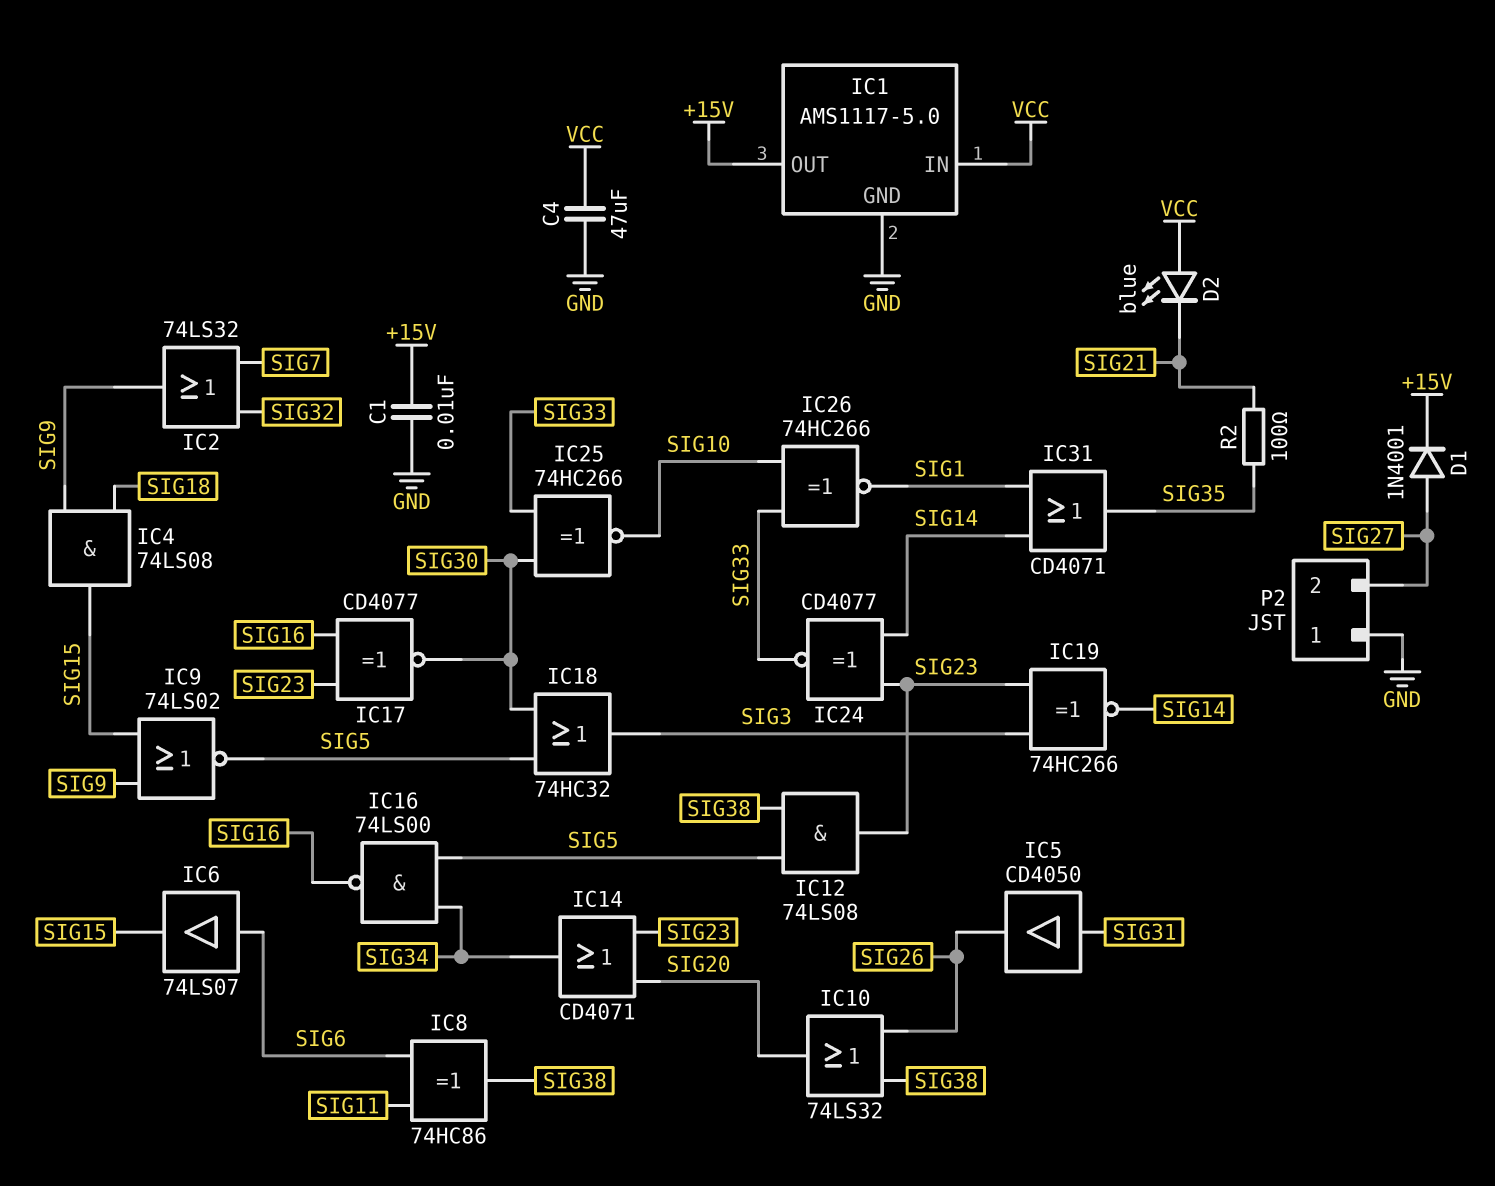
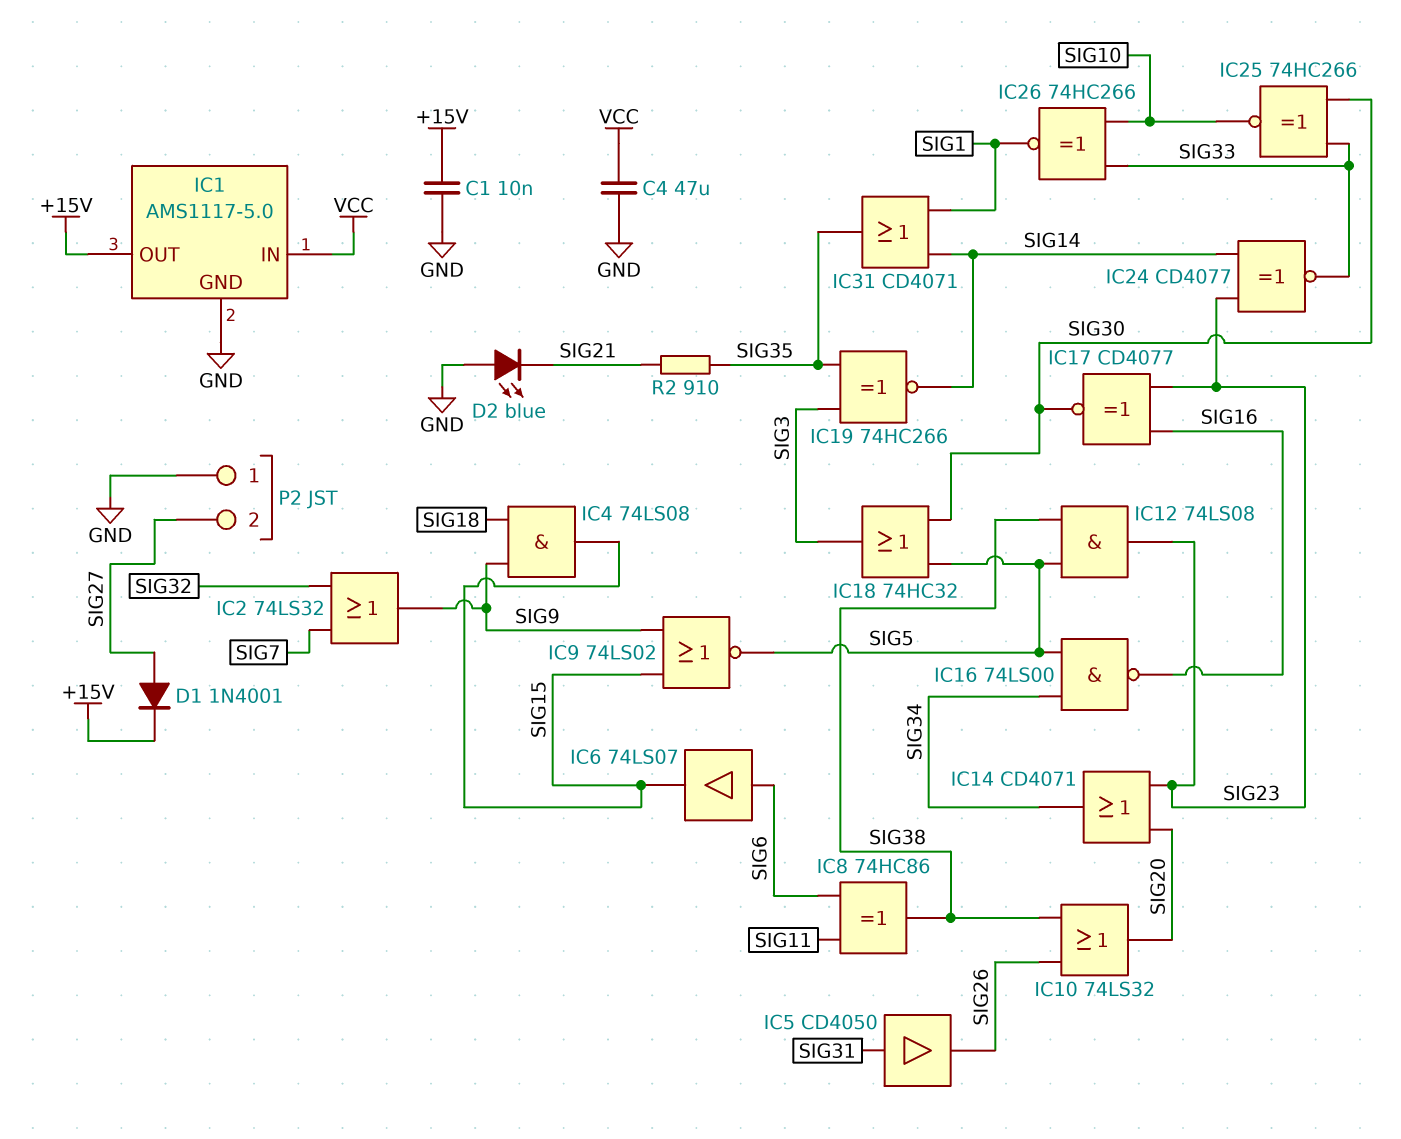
D2: LED blue (A VCC, K SIG21) -> LED blue (A GND, K SIG21)
IC19: XNOR 74HC266 (in SIG3, in SIG23, out SIG14) -> XNOR 74HC266 (in SIG3, in SIG35, out SIG14)
R2: 100 (SIG21, SIG35) -> 910 (SIG21, SIG35)

